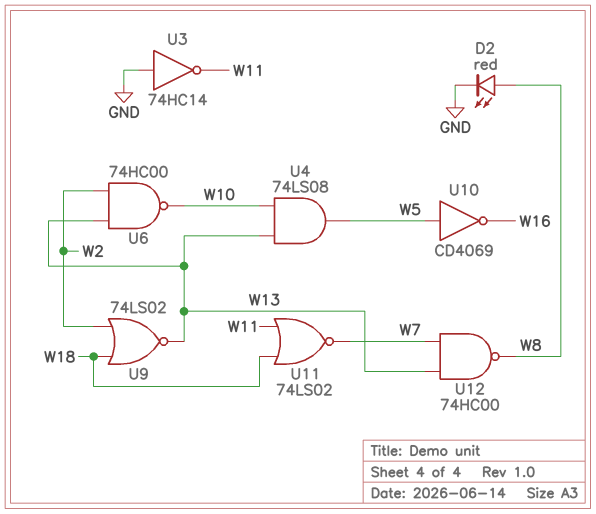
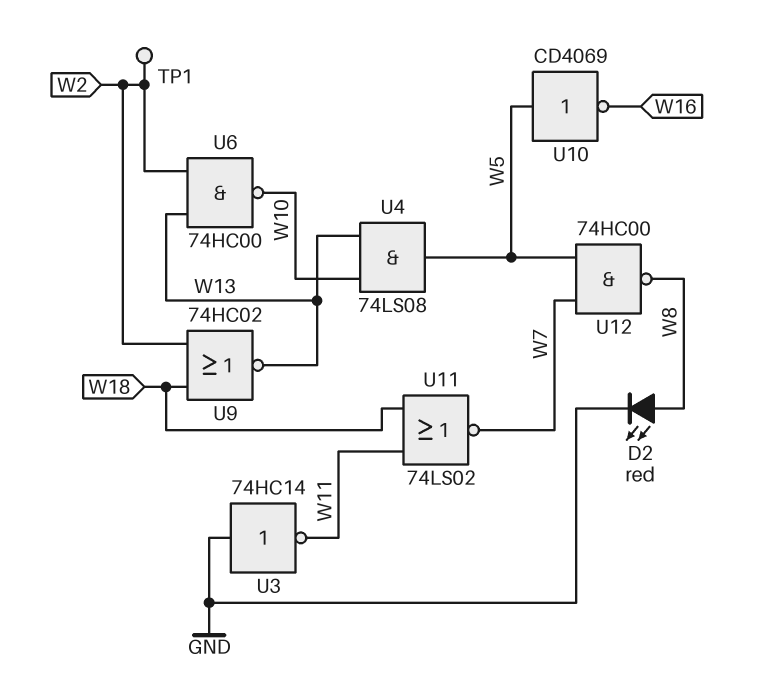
TP1: none -> test point (W2)
U9: NOR 74LS02 (in W2, in W18, out W13) -> NOR 74HC02 (in W2, in W18, out W13)
U12: NAND 74HC00 (in W7, in W13, out W8) -> NAND 74HC00 (in W5, in W7, out W8)

